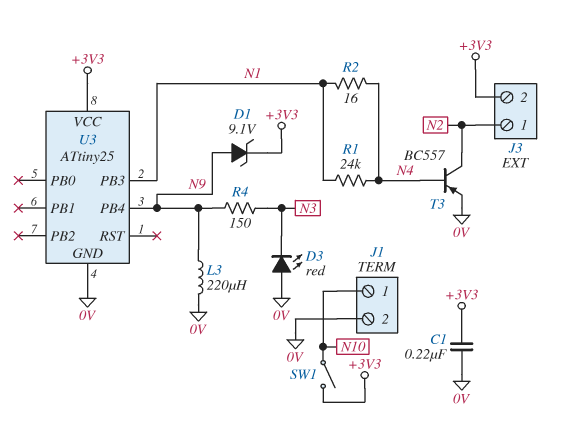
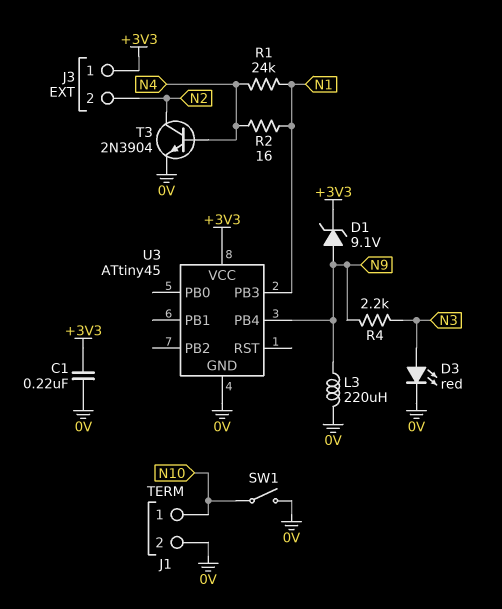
D3: LED red (A 0V, K N3) -> LED red (A N3, K 0V)
J3 pin 1: N2 -> +3V3
J3 pin 2: +3V3 -> N2
R4: 150 (N3, N9) -> 2.2k (N3, N9)
SW1: switch (+3V3, N10) -> switch (0V, N10)
T3: PNP BC557 (B N4, C N2, E 0V) -> NPN 2N3904 (B N4, C N2, E 0V)
U3: ATtiny25 -> ATtiny45

